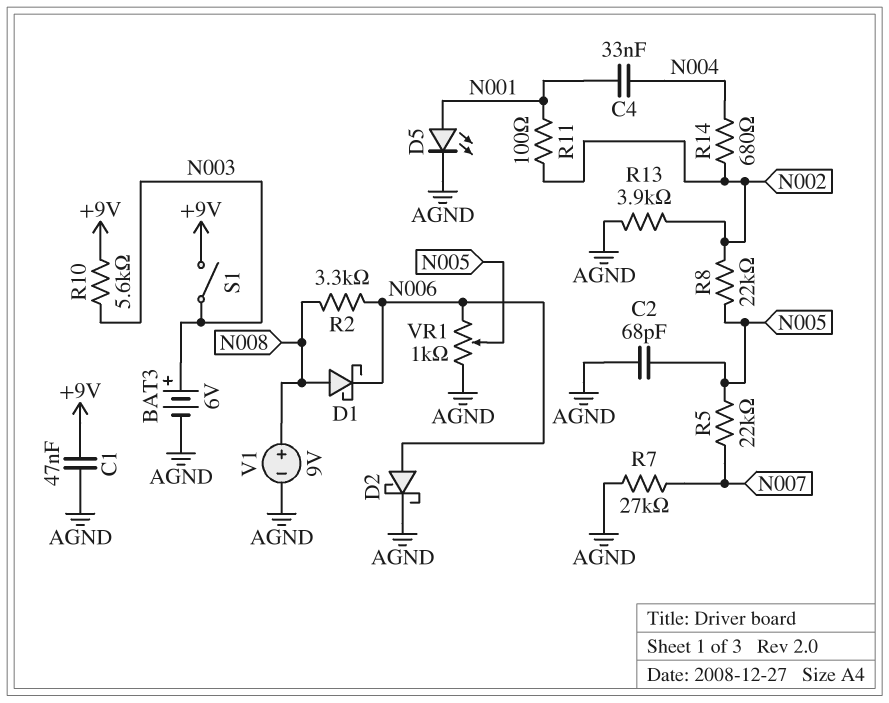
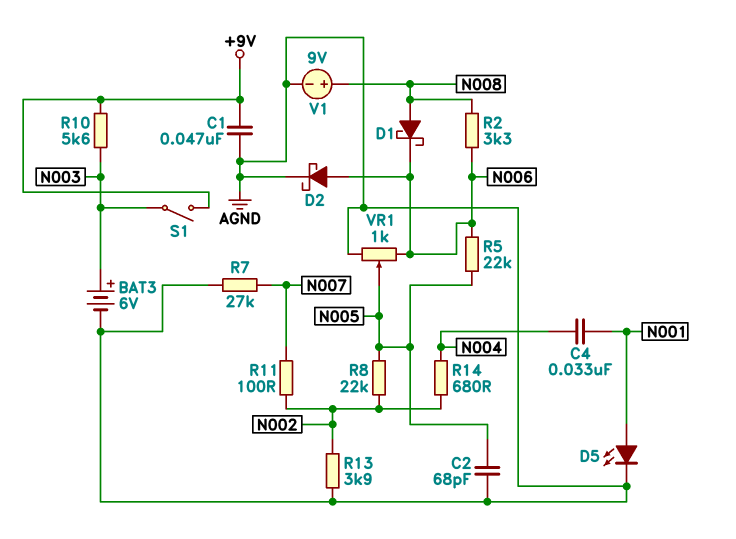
R5: 22k (N005, N007) -> 22k (N005, N006)
R11: 100 (N001, N002) -> 100 (N002, N007)

